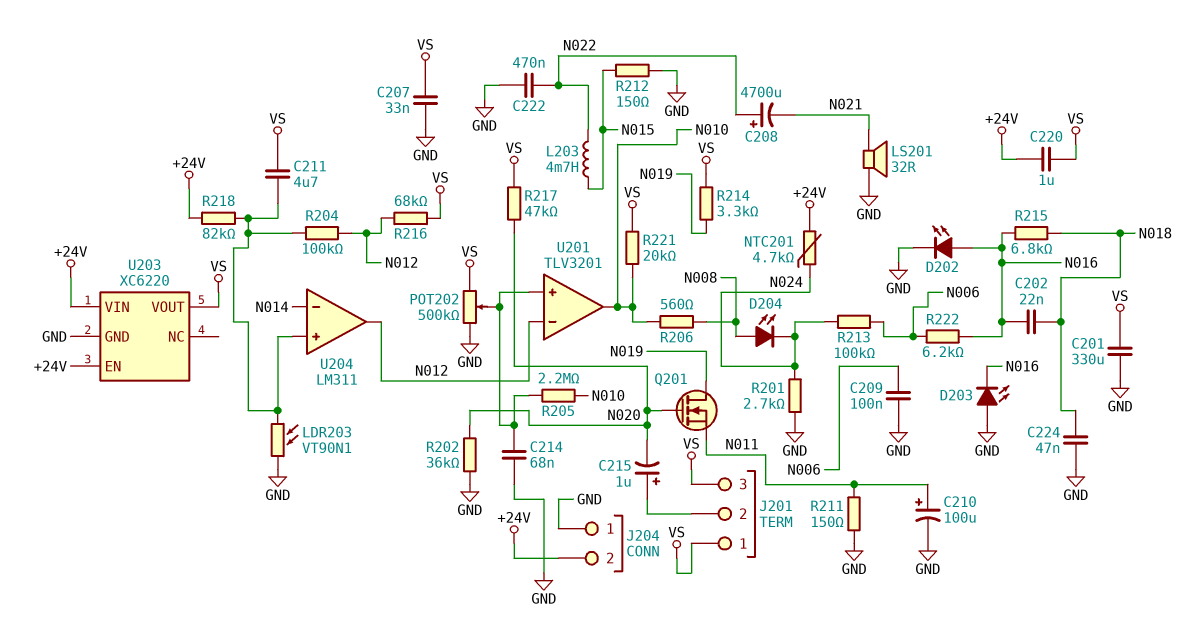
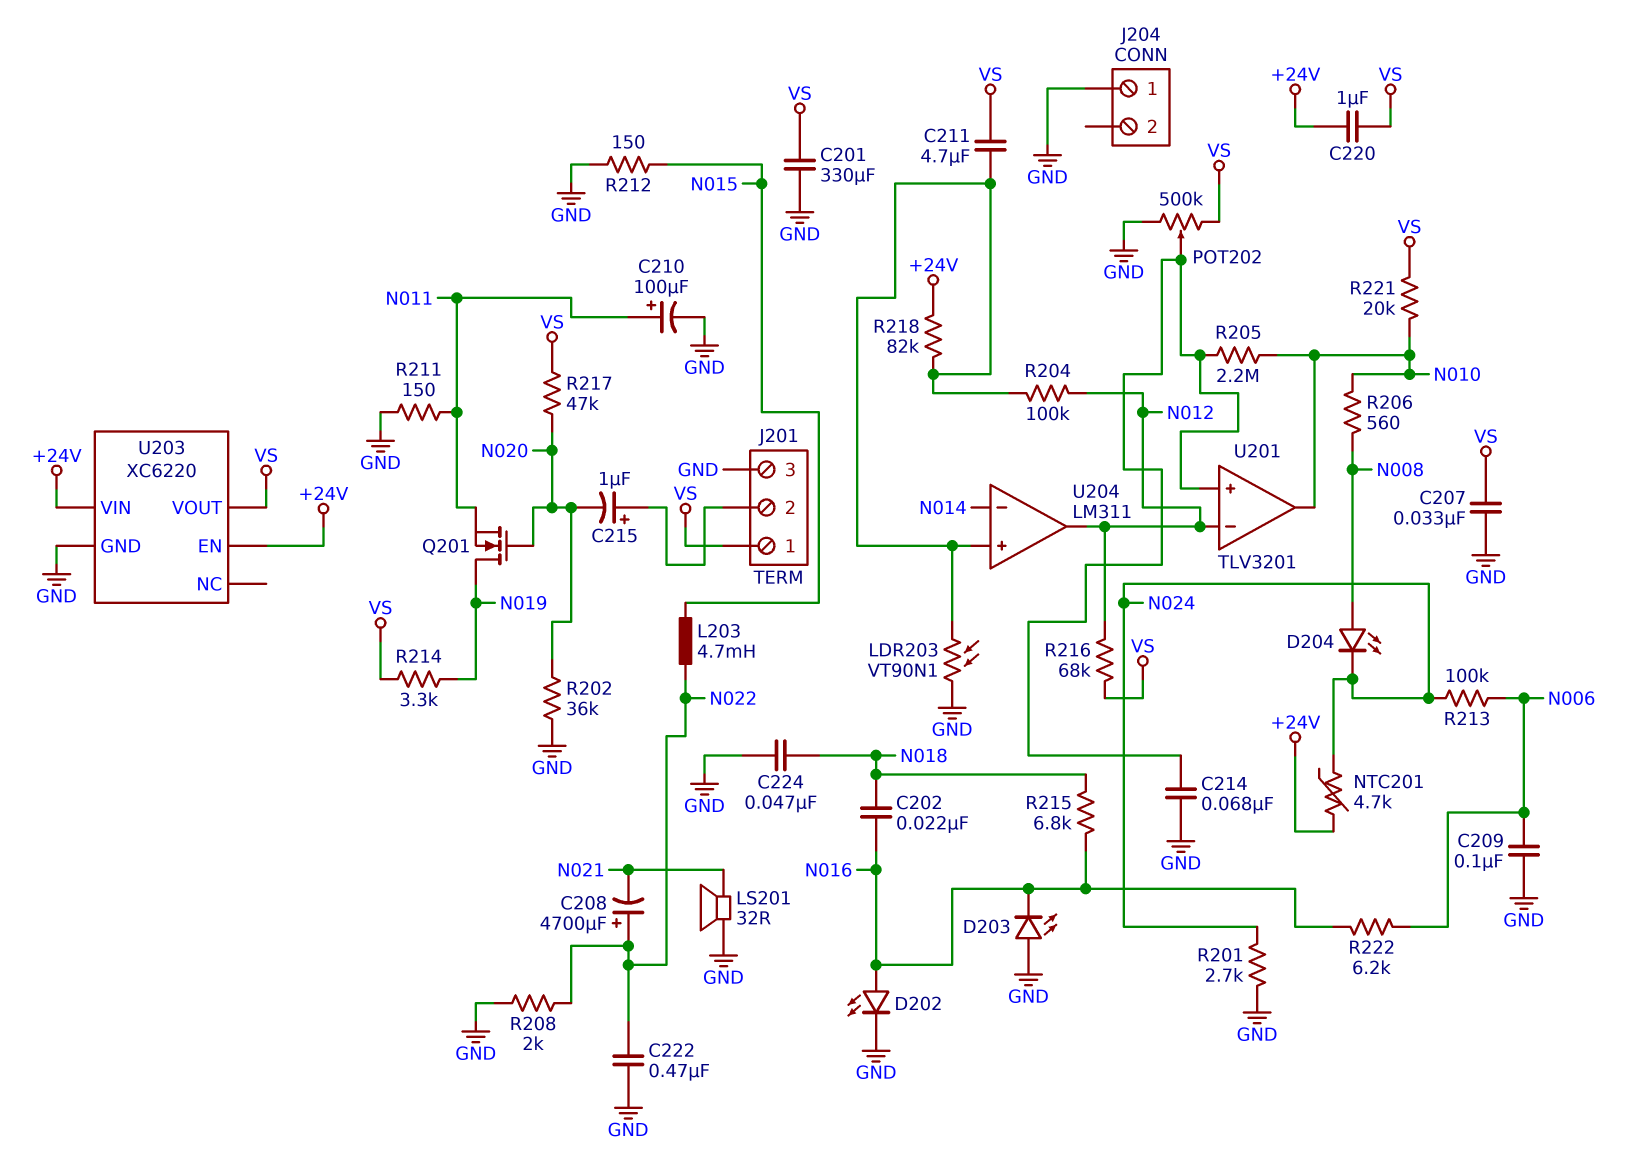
J201 pin 3: VS -> GND
J204 pin 2: +24V -> none
R208: none -> 2k (GND, N022)

